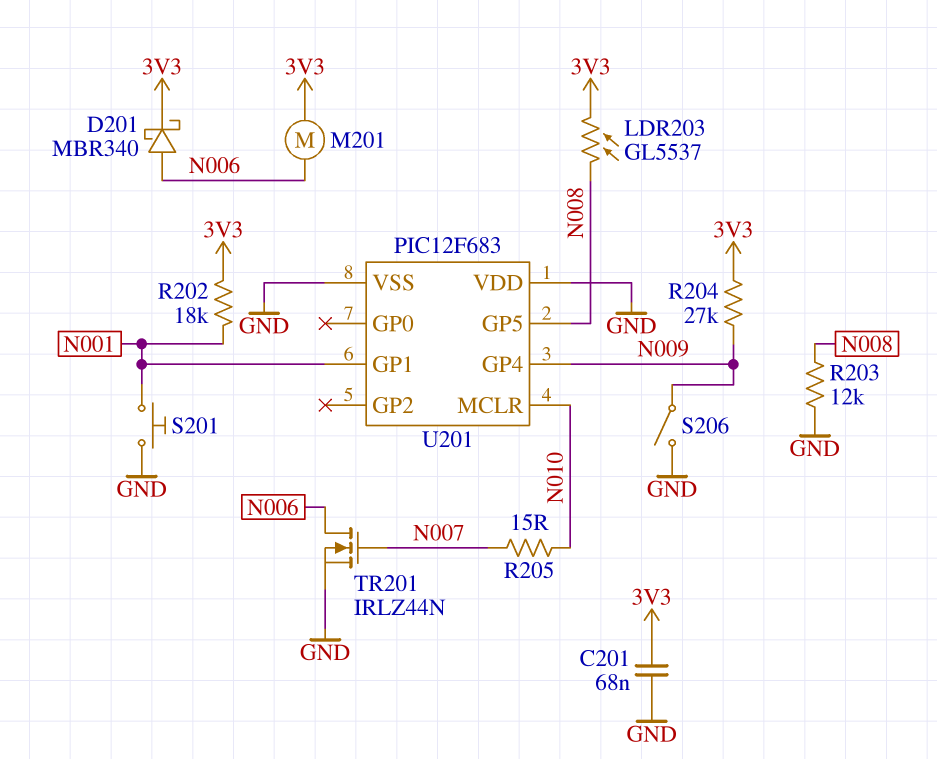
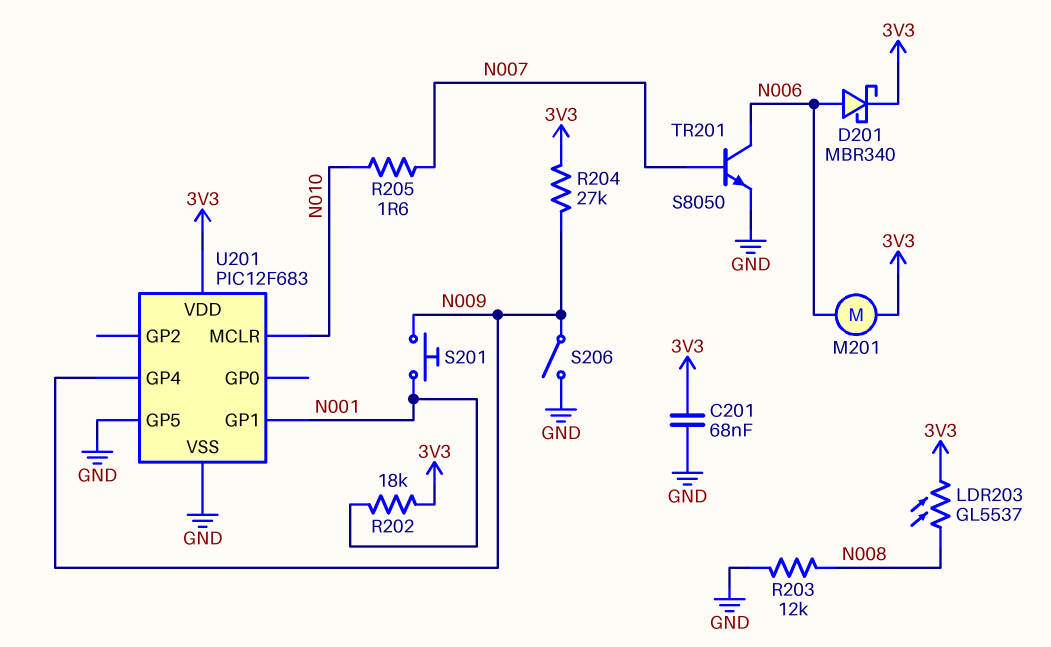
R205: 15 (N007, N010) -> 1.6 (N007, N010)
S201: button (GND, N001) -> button (N001, N009)
TR201: NMOS IRLZ44N (G N007, D N006, S GND) -> NPN S8050 (B N007, C N006, E GND)
U201 pin GP5: N008 -> GND
U201 pin VDD: GND -> 3V3

